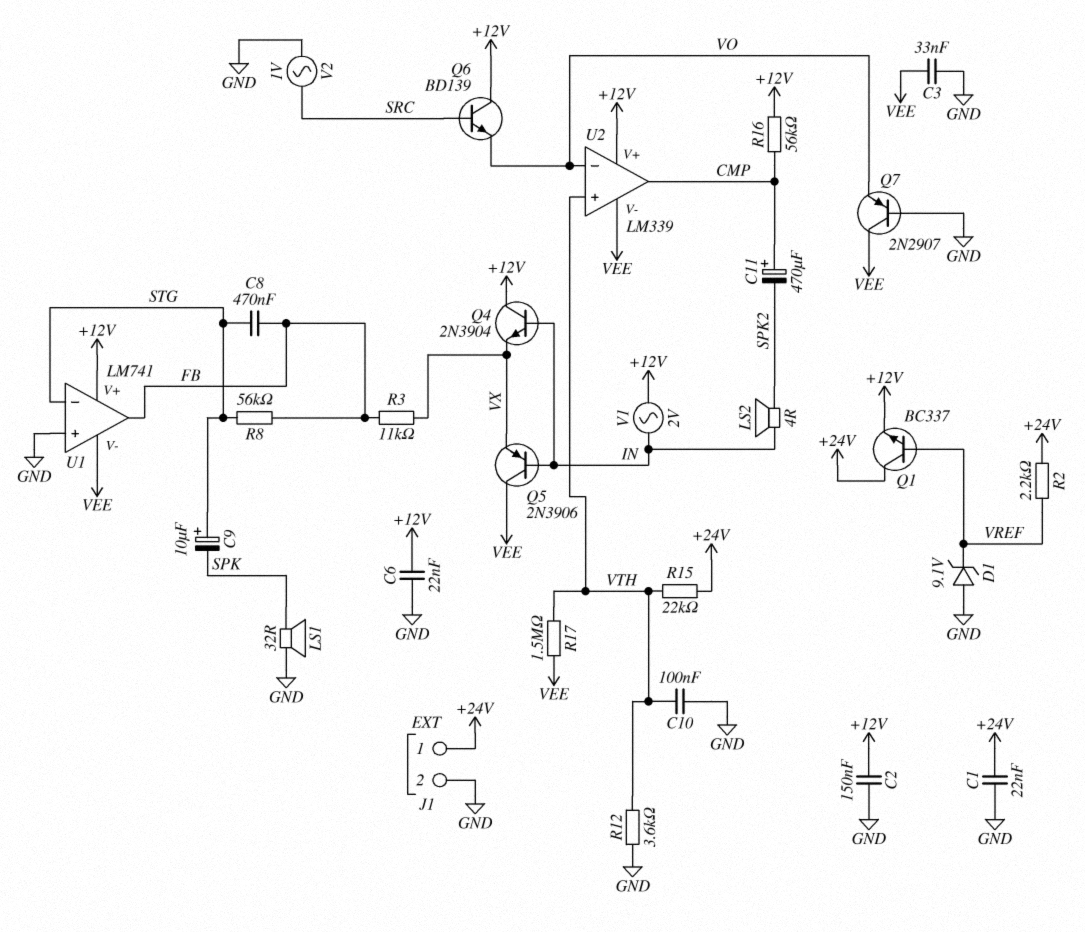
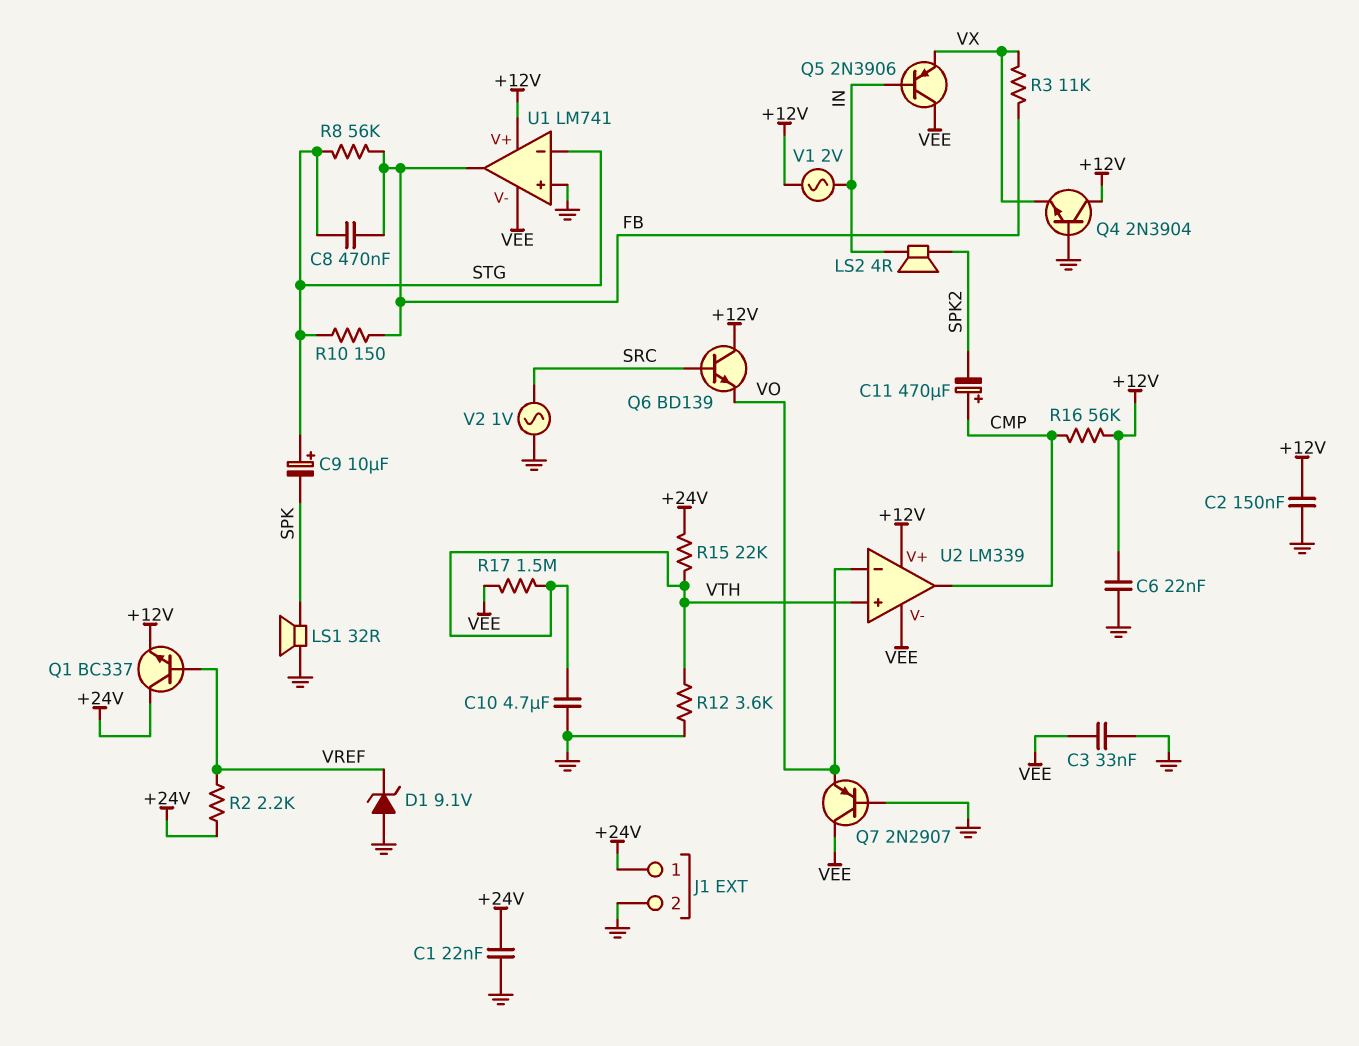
C10: 100nF (GND, VTH) -> 4.7uF (GND, VTH)
Q4: NPN 2N3904 (B IN, C +12V, E VX) -> NPN 2N3904 (B GND, C +12V, E VX)
R10: none -> 150 (FB, STG)

